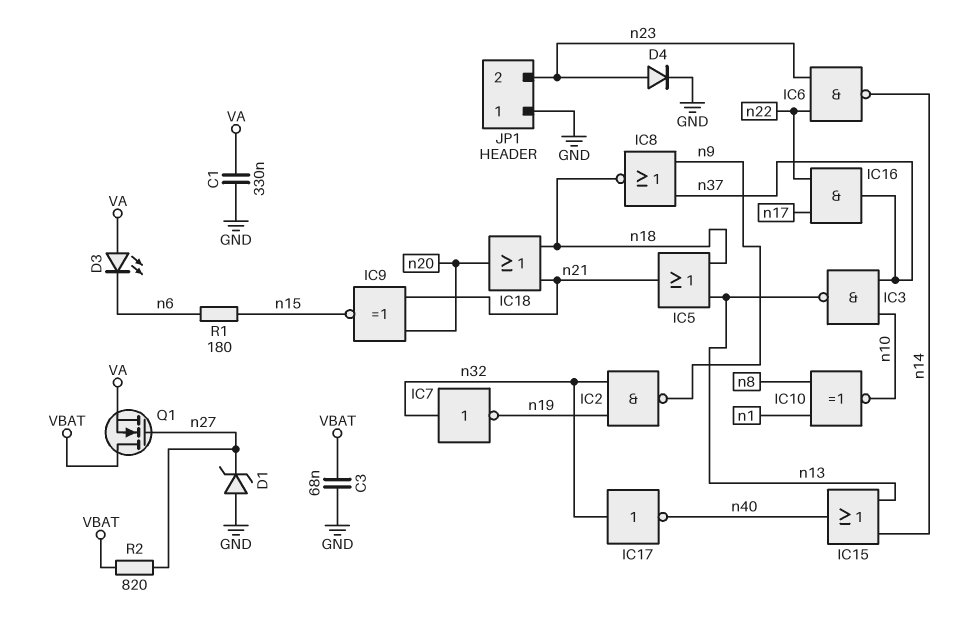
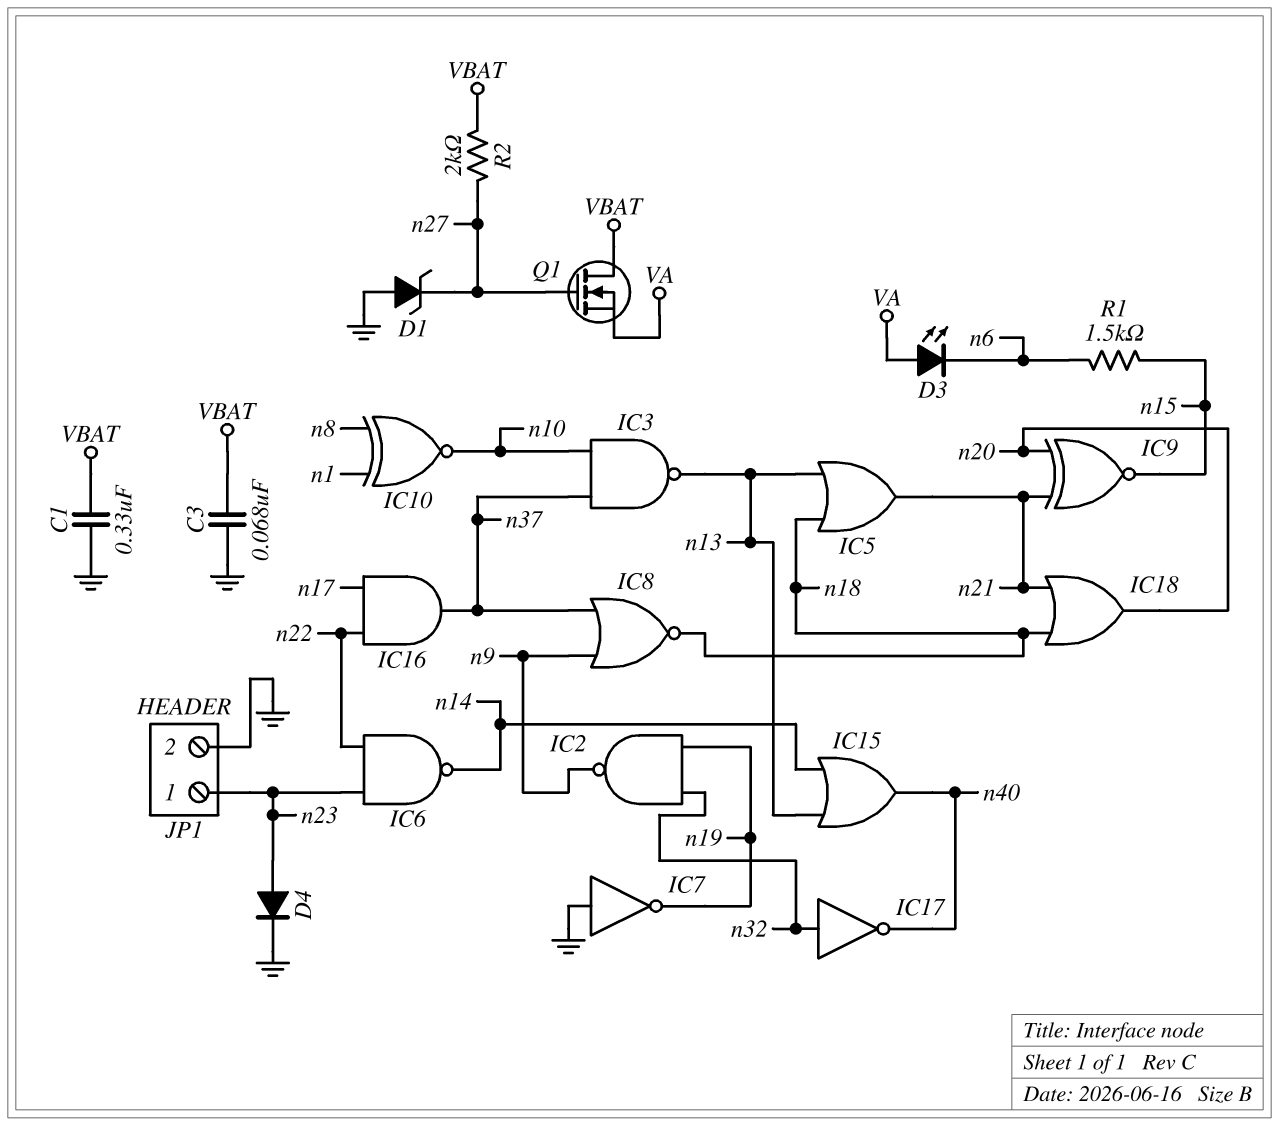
C1: 330nF (GND, VA) -> 330nF (GND, VBAT)
IC7: NOT (in n32, out n19) -> NOT (in GND, out n19)
JP1 pin 1: GND -> n23
JP1 pin 2: n23 -> GND
R1: 180 (n6, n15) -> 1.5k (n6, n15)
R2: 820 (VBAT, n27) -> 2k (VBAT, n27)

